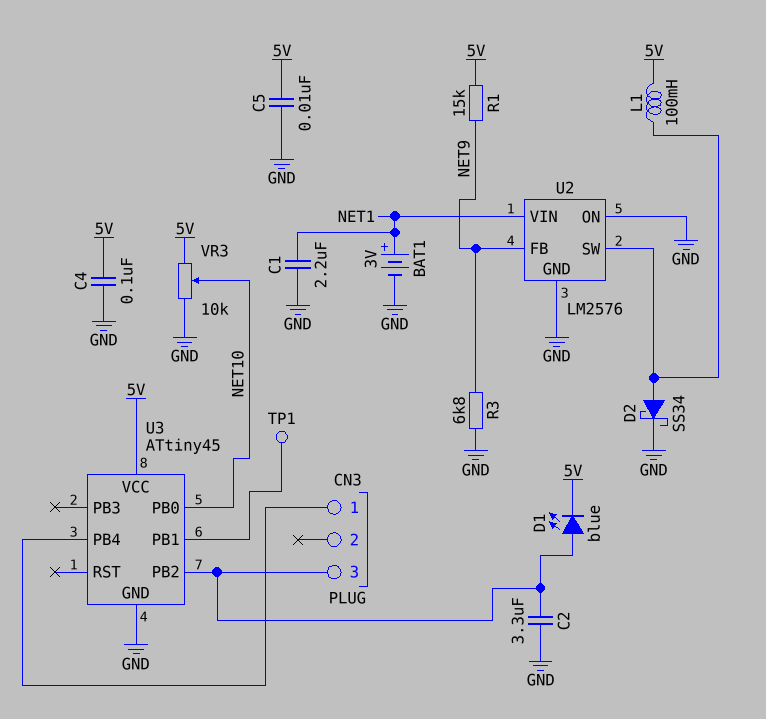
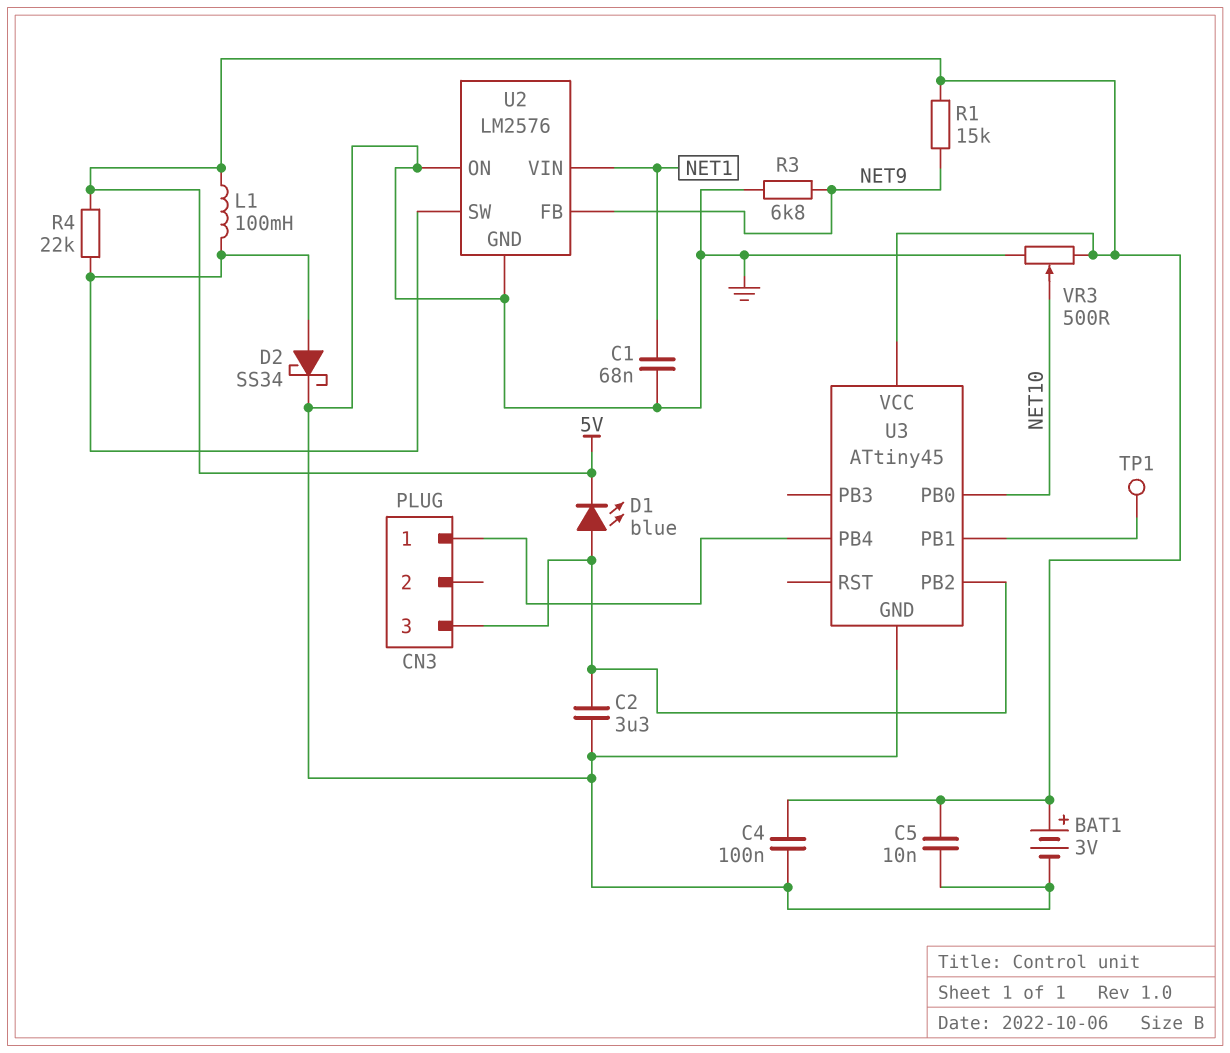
BAT1: 3V (plus NET1, minus GND) -> 3V (plus 5V, minus GND)
C1: 2.2uF (GND, NET1) -> 68nF (GND, NET1)
R4: none -> 22k (5V, U2/SW)
VR3: 10k (5V, GND, wiper NET10) -> 500 (5V, GND, wiper NET10)

